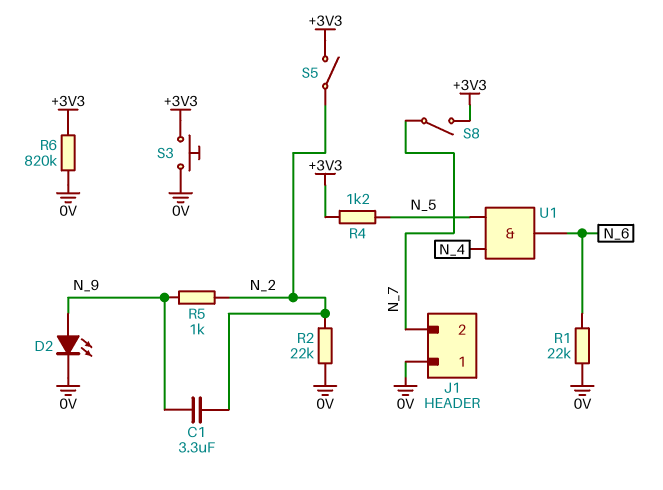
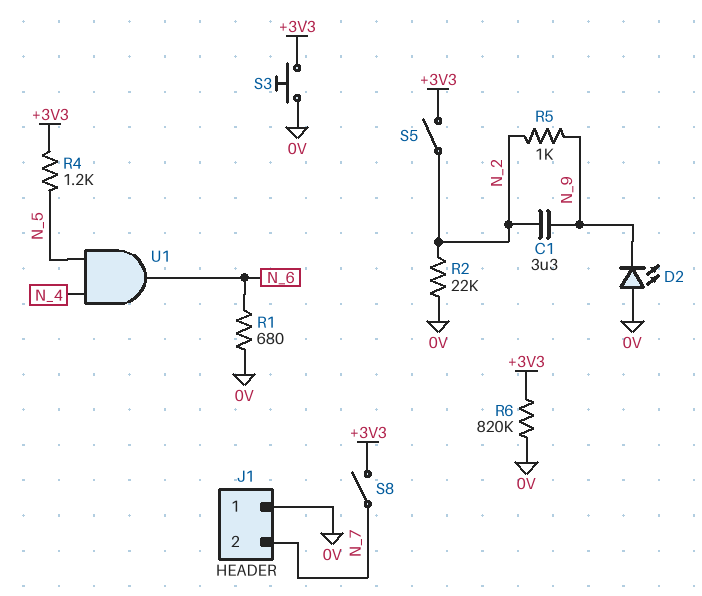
D2: LED (A N_9, K 0V) -> LED (A 0V, K N_9)
R1: 22k (0V, N_6) -> 680 (0V, N_6)

